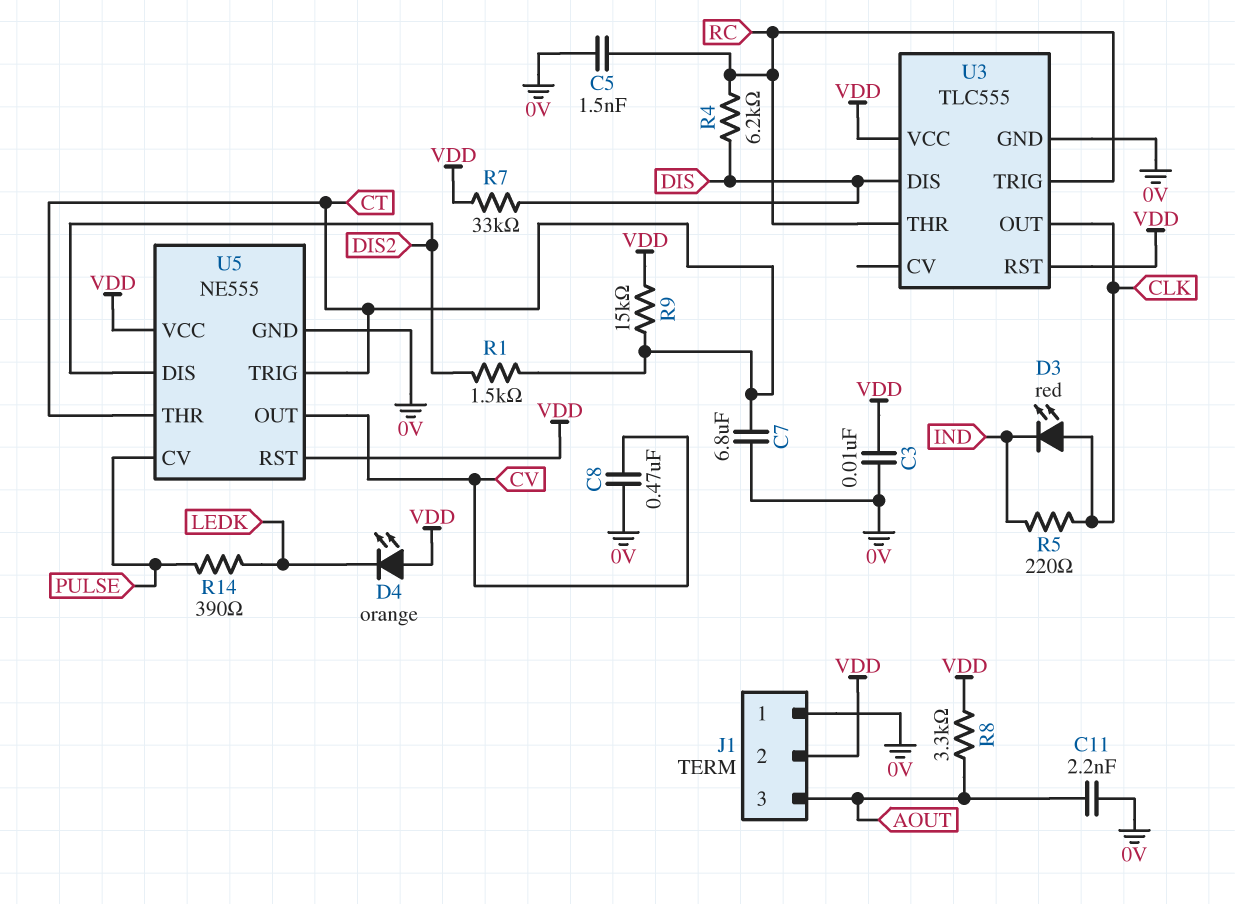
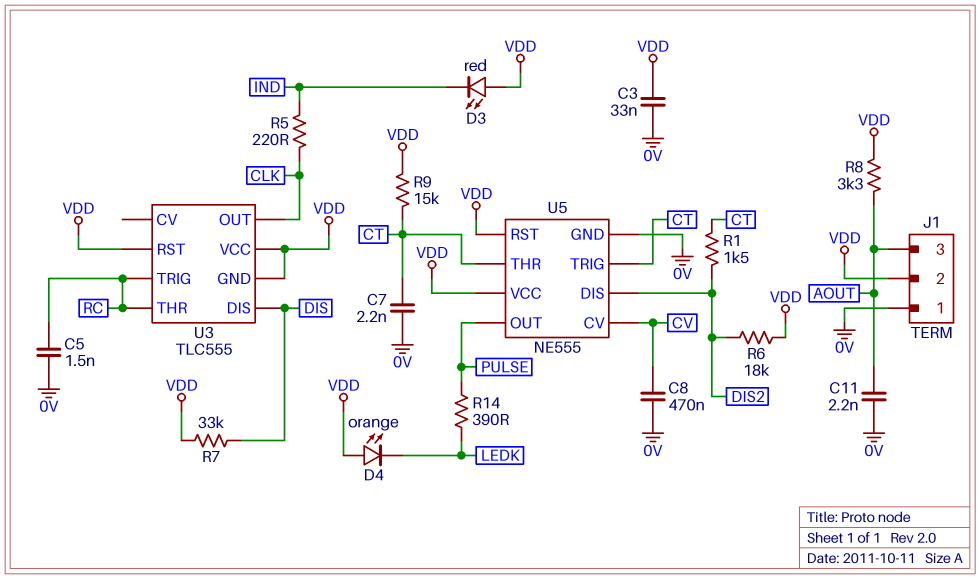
C3: 10nF (0V, VDD) -> 33nF (0V, VDD)
C7: 6.8uF (0V, CT) -> 2.2nF (0V, CT)
D3: LED red (A CLK, K IND) -> LED red (A VDD, K IND)
R4: 6.2k (DIS, RC) -> none
R6: none -> 18k (DIS2, VDD)
U3 pin GND: 0V -> VDD
U5 pin CV: PULSE -> CV
U5 pin OUT: CV -> PULSE

